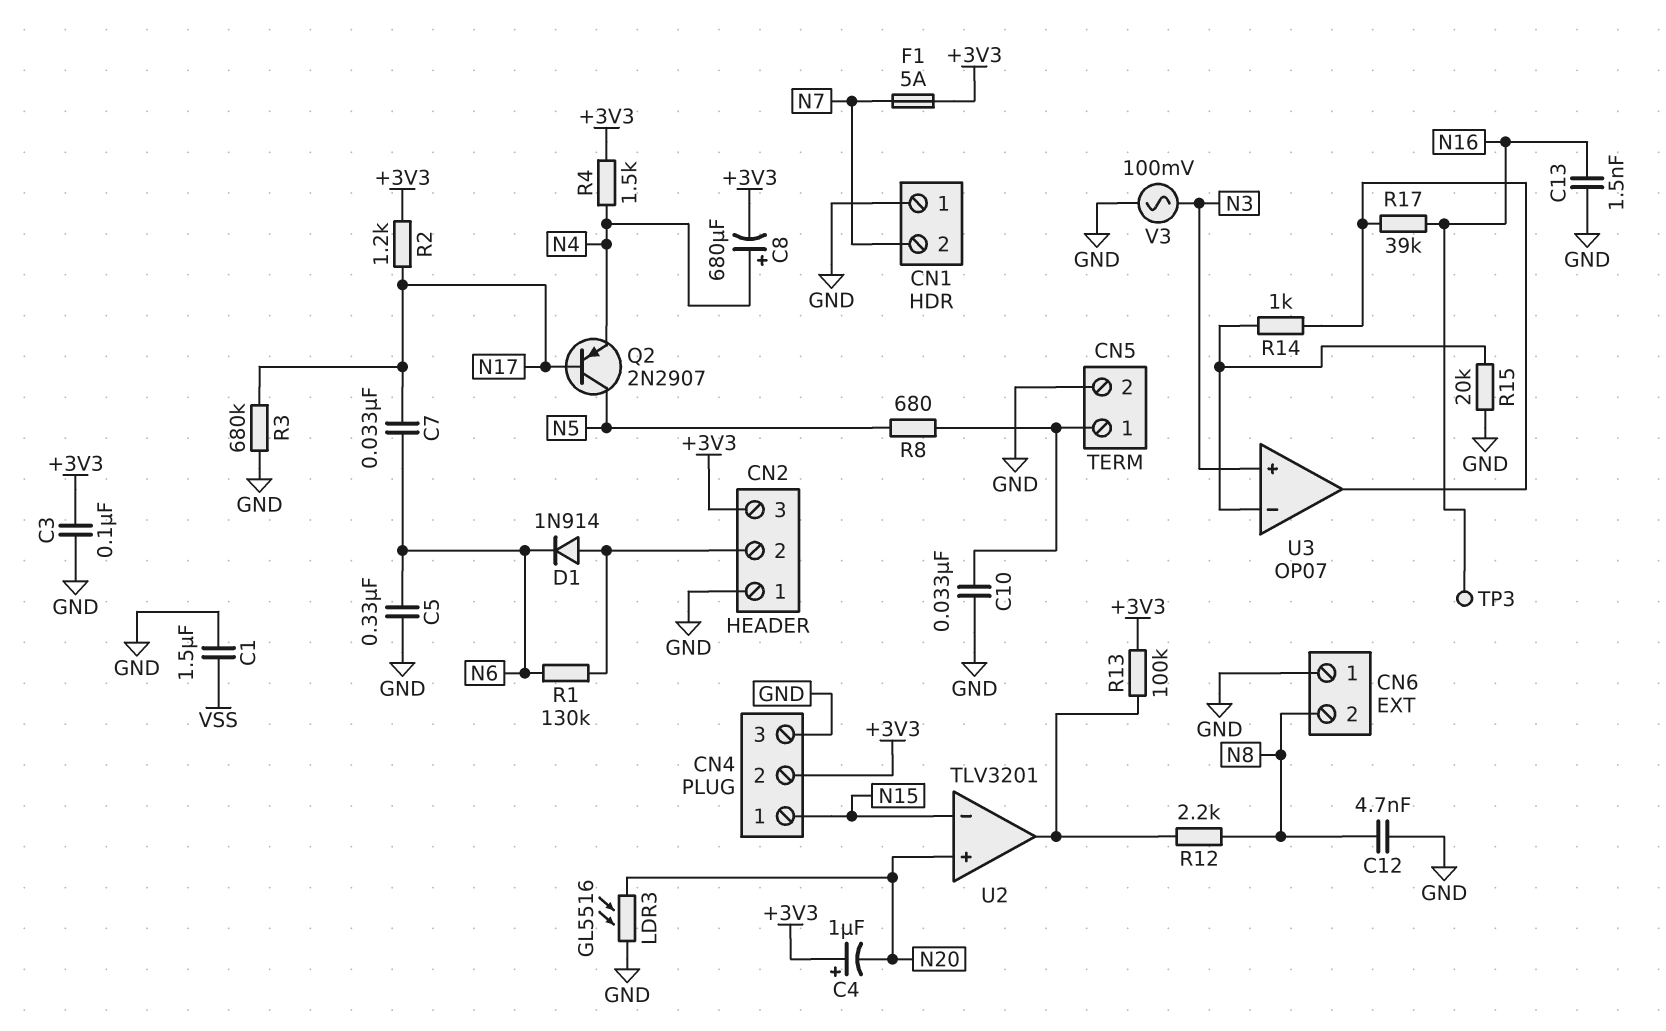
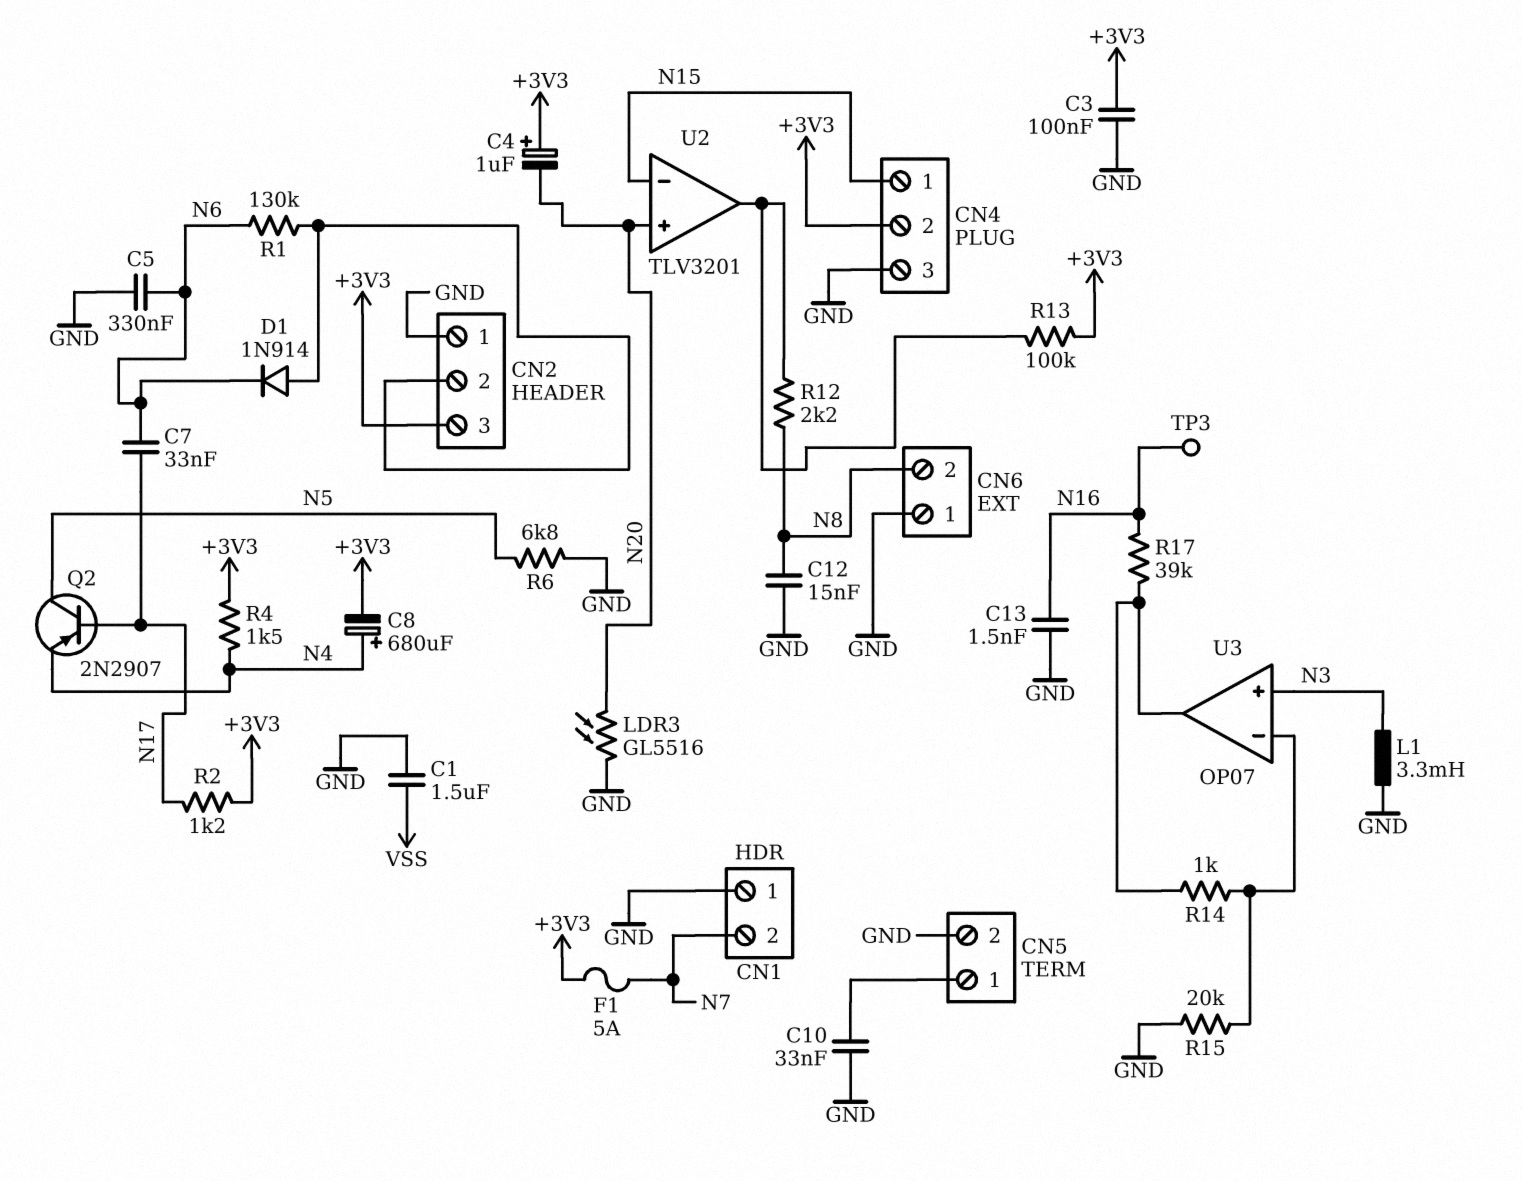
C12: 4.7nF (GND, N8) -> 15nF (GND, N8)
L1: none -> 3.3mH (GND, N3)
R3: 680k (GND, N17) -> none
R6: none -> 6.8k (GND, N5)
R8: 680 (CN5/1, N5) -> none
V3: AC 100mV (GND, N3) -> none

